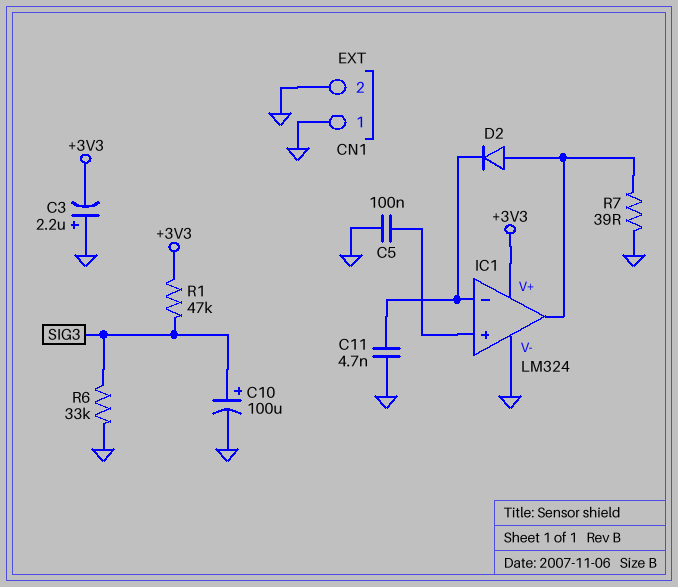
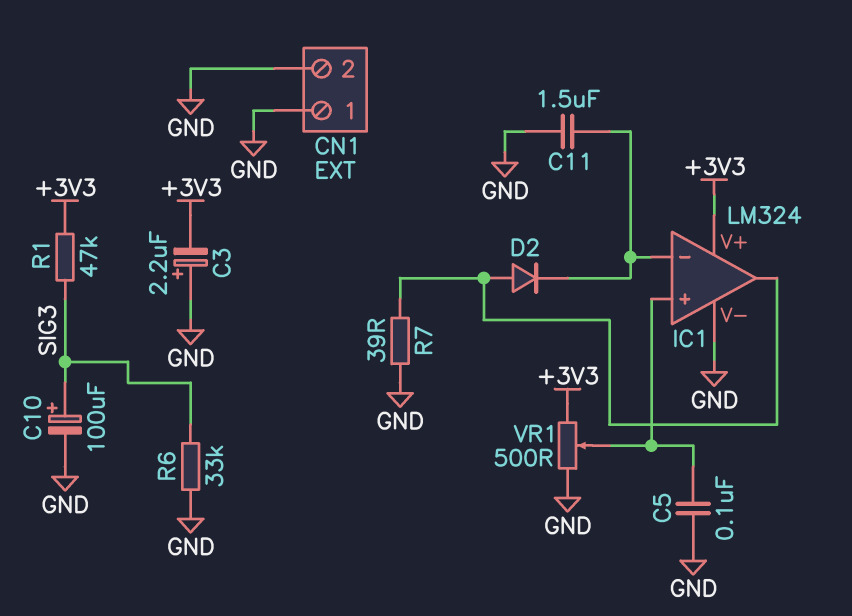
C11: 4.7nF (GND, IC1/in-) -> 1.5uF (GND, IC1/in-)
VR1: none -> 500 (+3V3, GND, wiper IC1/in+)

